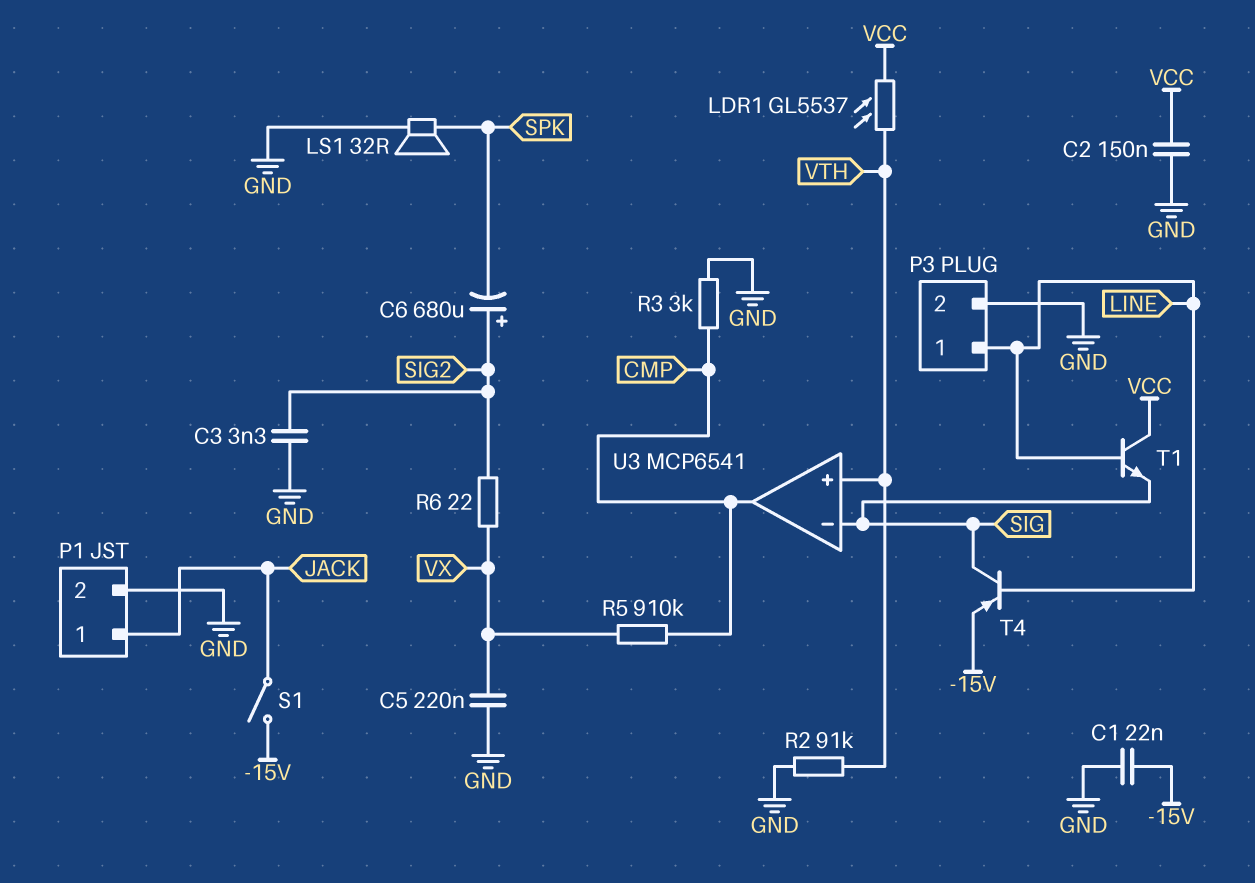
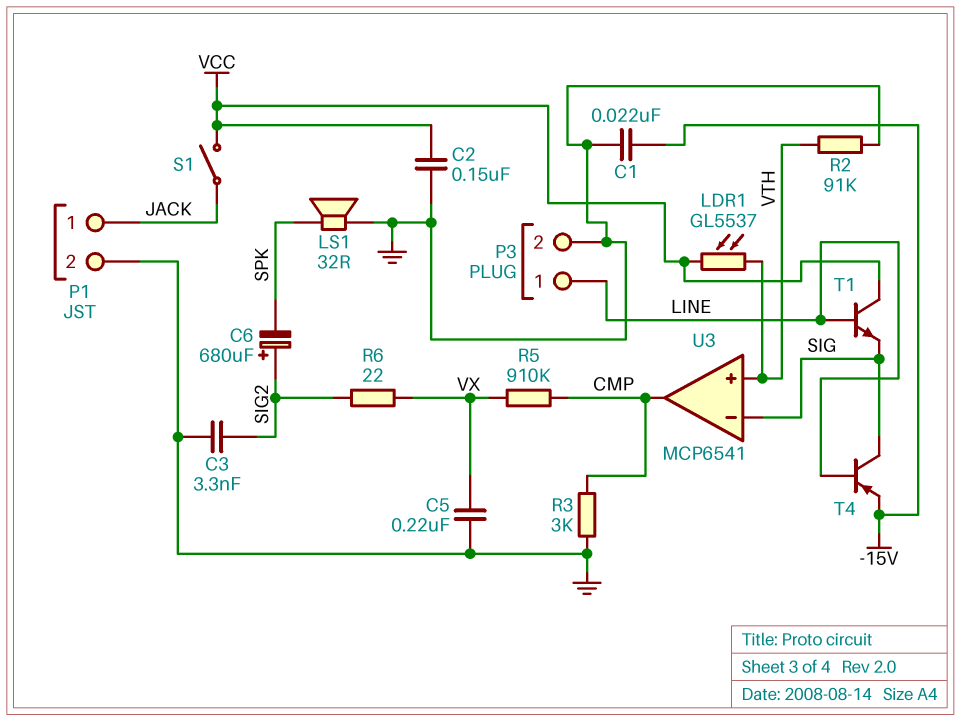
S1: switch (-15V, JACK) -> switch (JACK, VCC)

